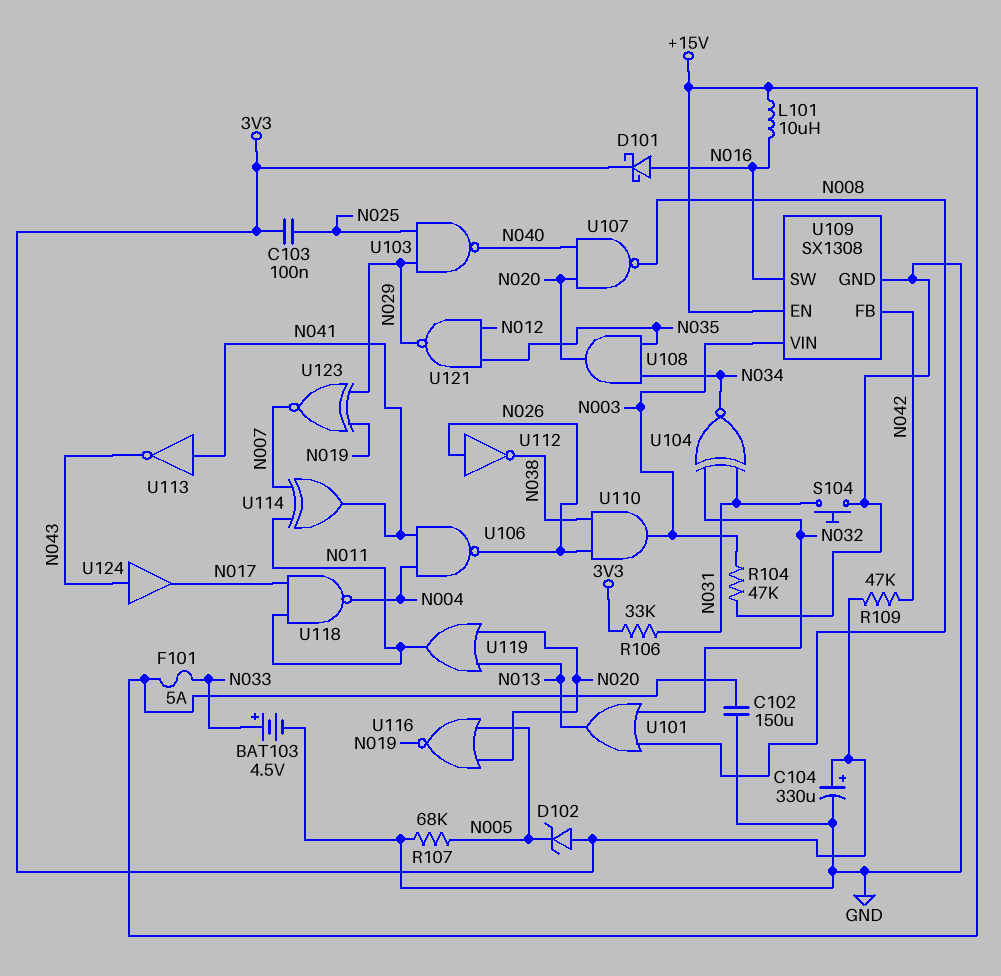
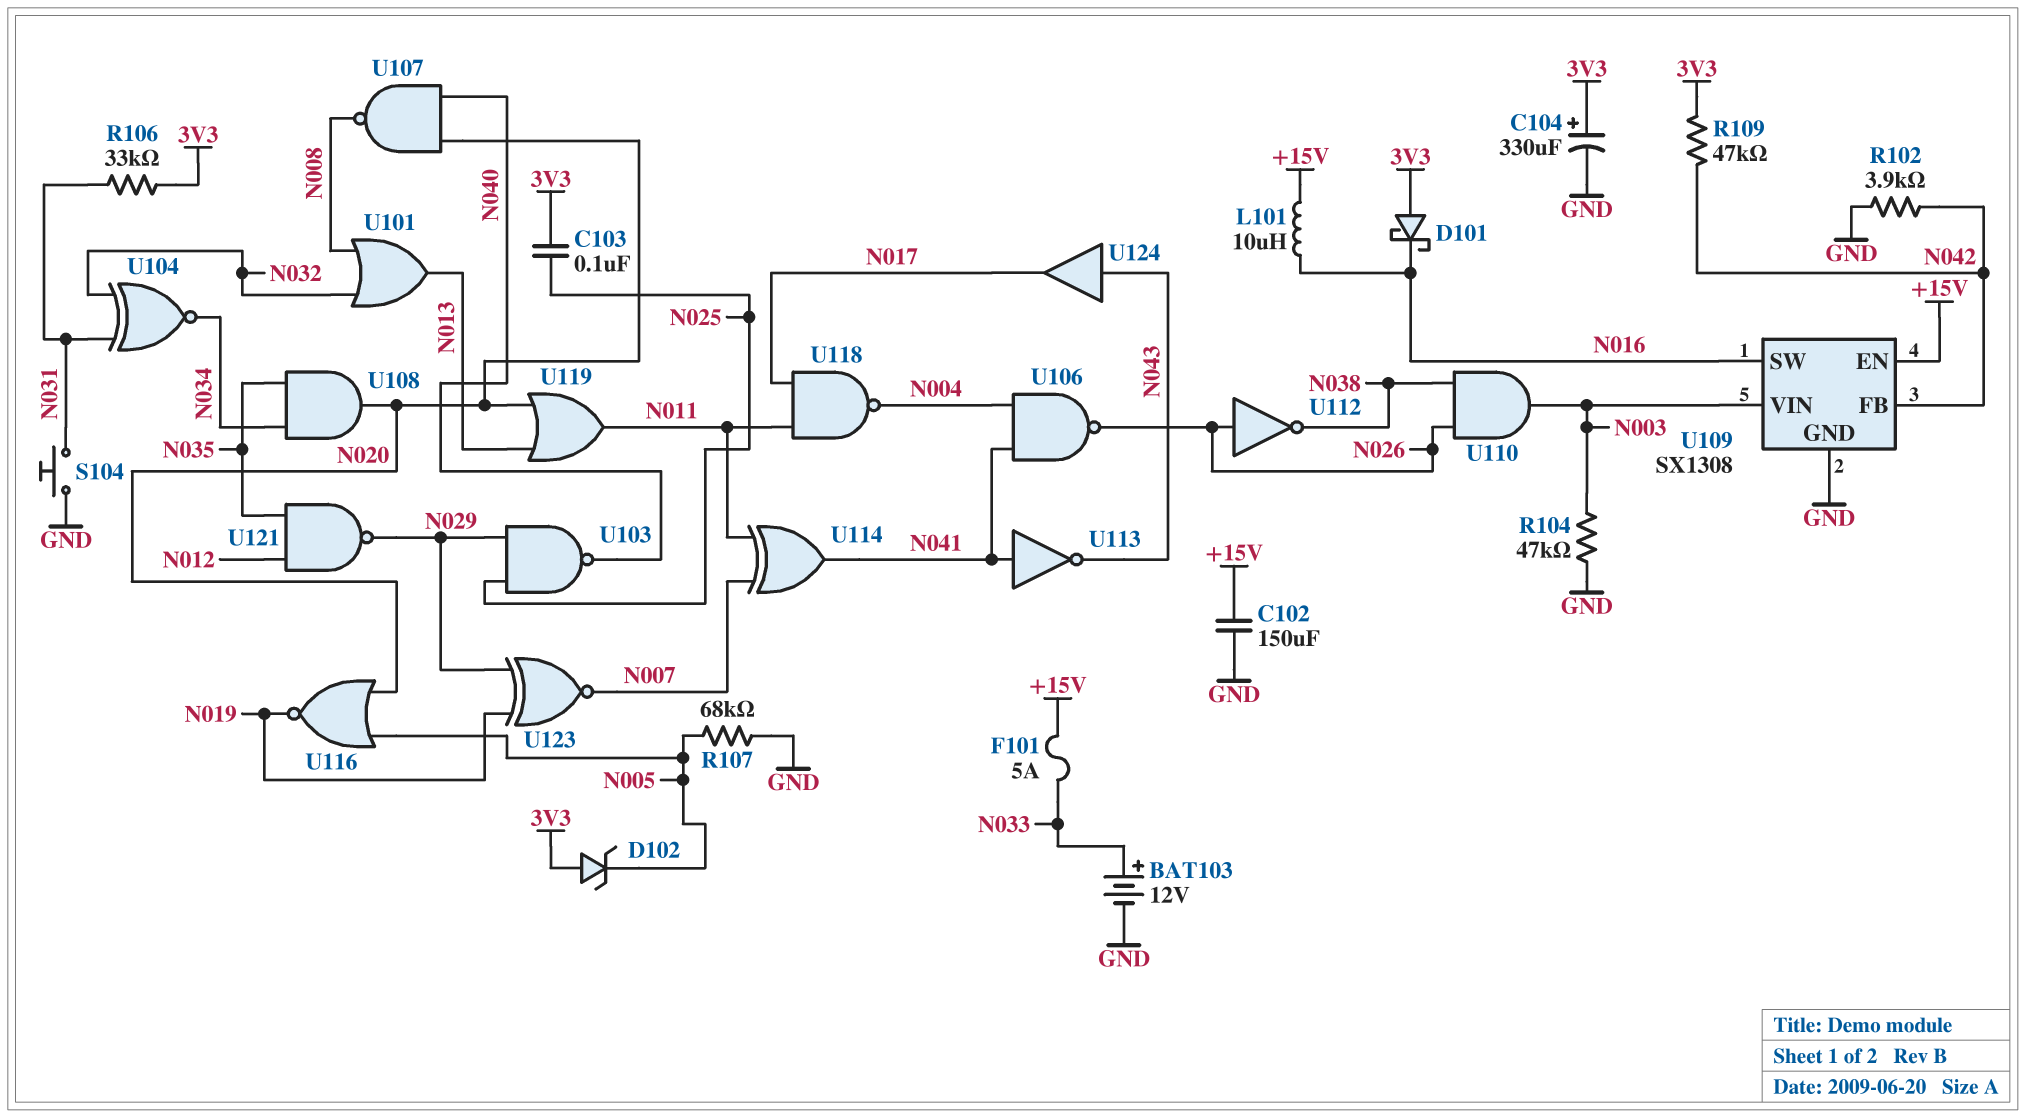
BAT103: 4.5V (plus N033, minus GND) -> 12V (plus N033, minus GND)
D101: schottky (A N016, K 3V3) -> schottky (A 3V3, K N016)
R102: none -> 3.9k (GND, N042)

